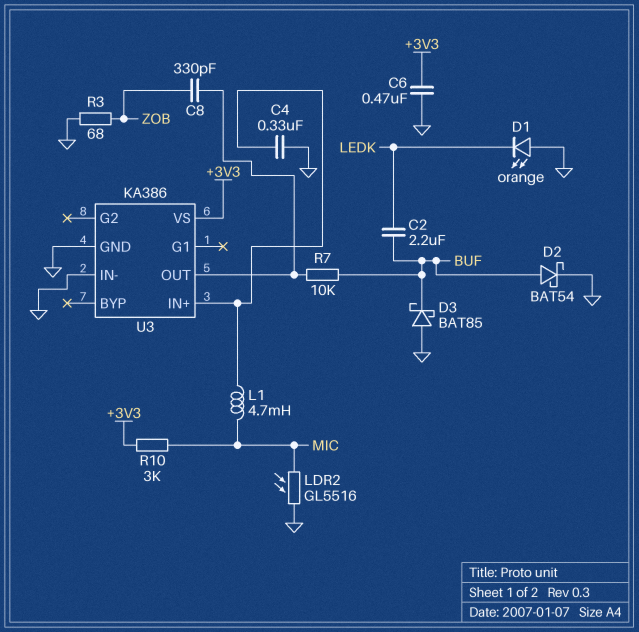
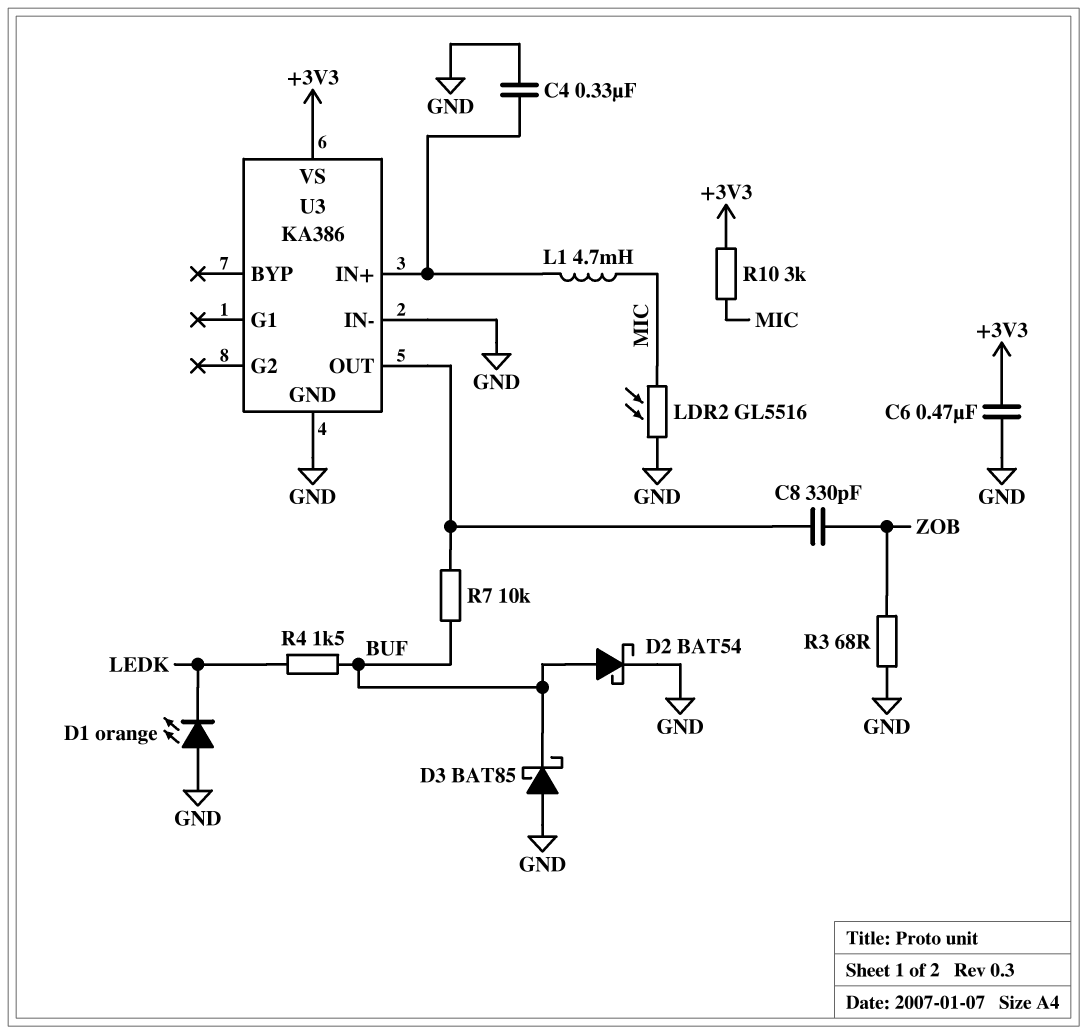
C2: 2.2uF (BUF, LEDK) -> none
R4: none -> 1.5k (BUF, LEDK)

